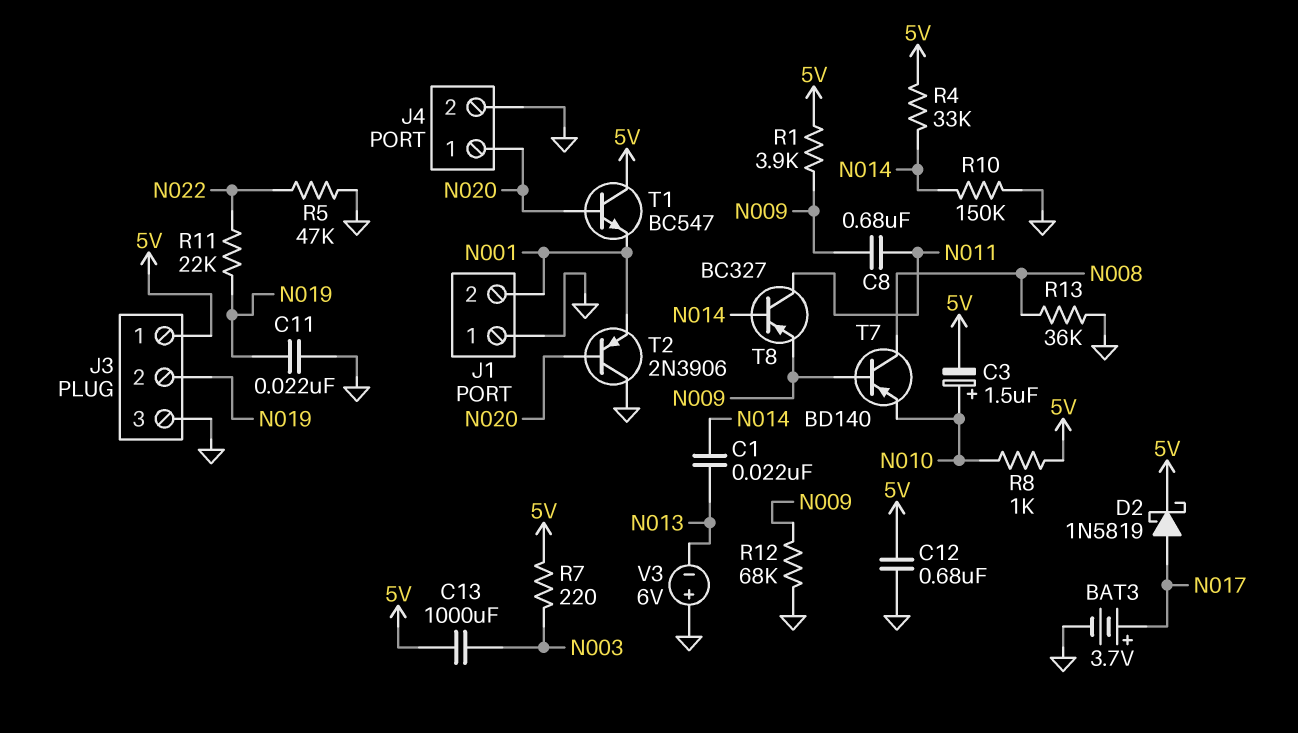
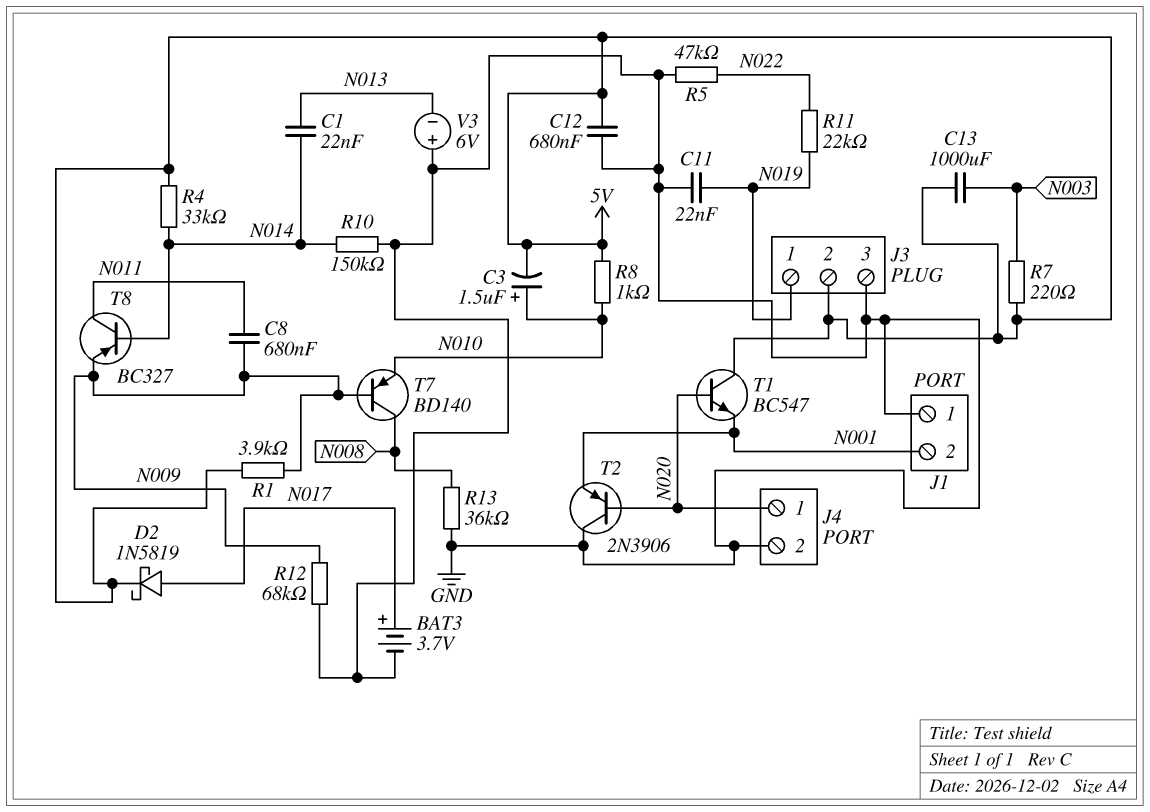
J3 pin 1: 5V -> N019
J3 pin 2: N019 -> 5V

